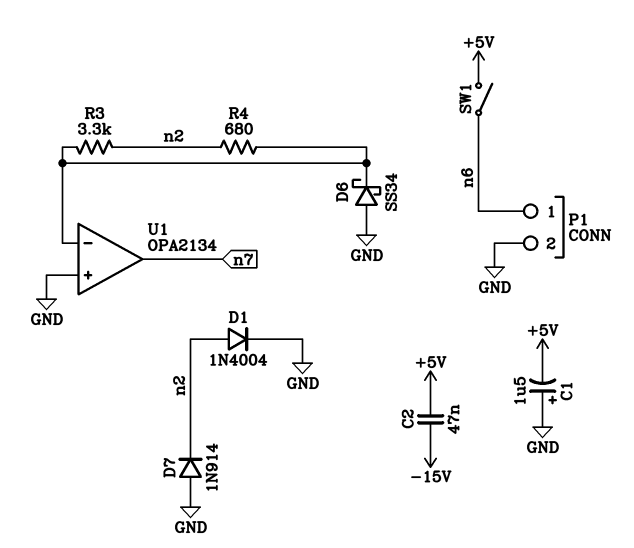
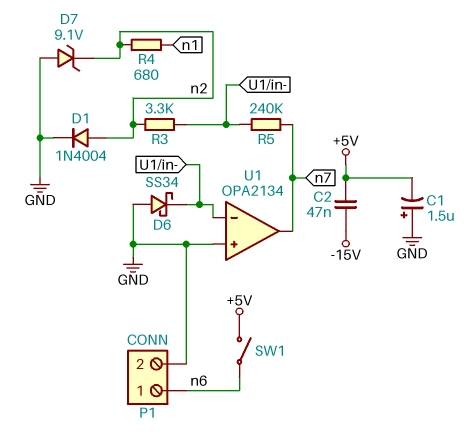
D7: diode 1N914 (A GND, K n2) -> zener 9.1V (A GND, K n2)
R4: 680 (U1/in-, n2) -> 680 (n1, n2)
R5: none -> 240k (U1/in-, n7)

